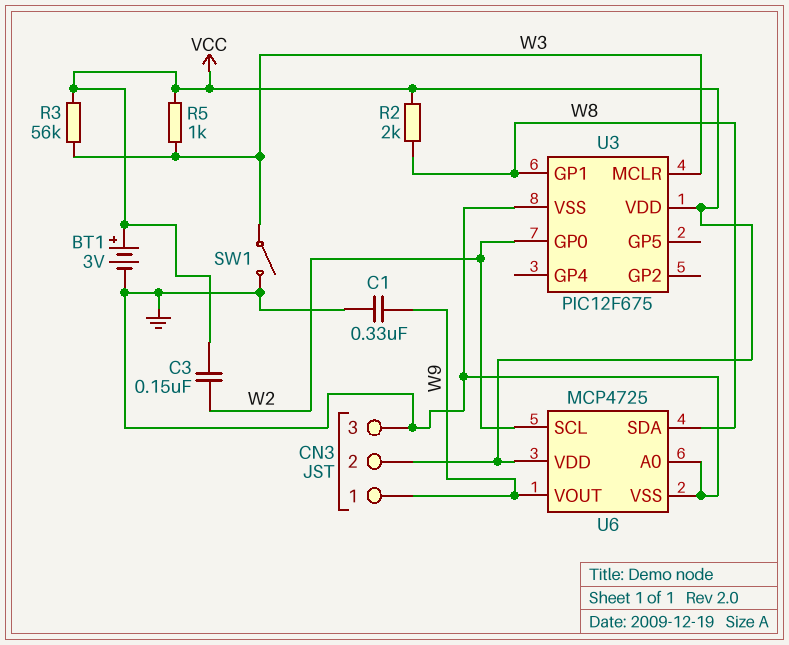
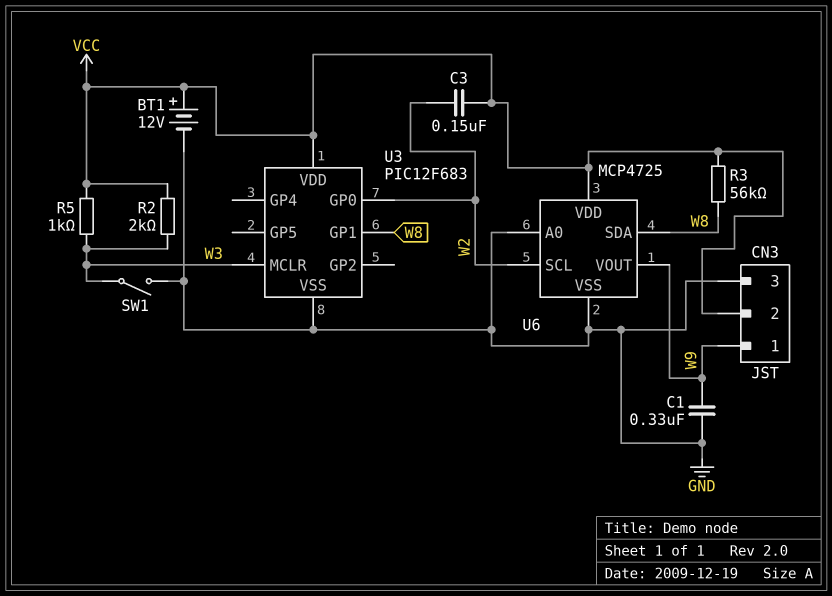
BT1: 3V (plus VCC, minus GND) -> 12V (plus VCC, minus GND)
R2: 2k (VCC, W8) -> 2k (VCC, W3)
R3: 56k (VCC, W3) -> 56k (VCC, W8)
U3: PIC12F675 -> PIC12F683

